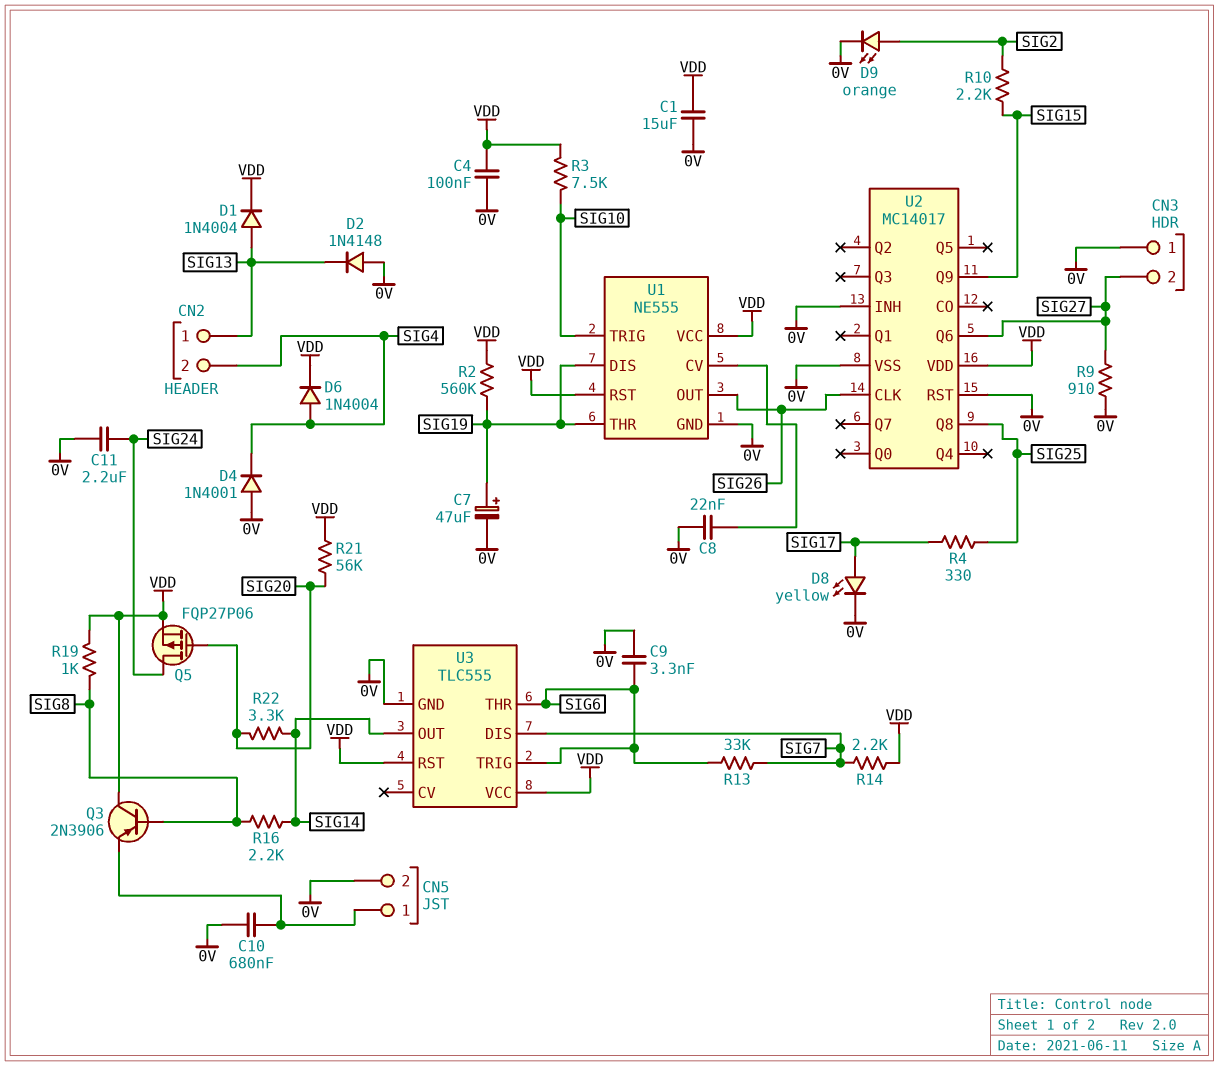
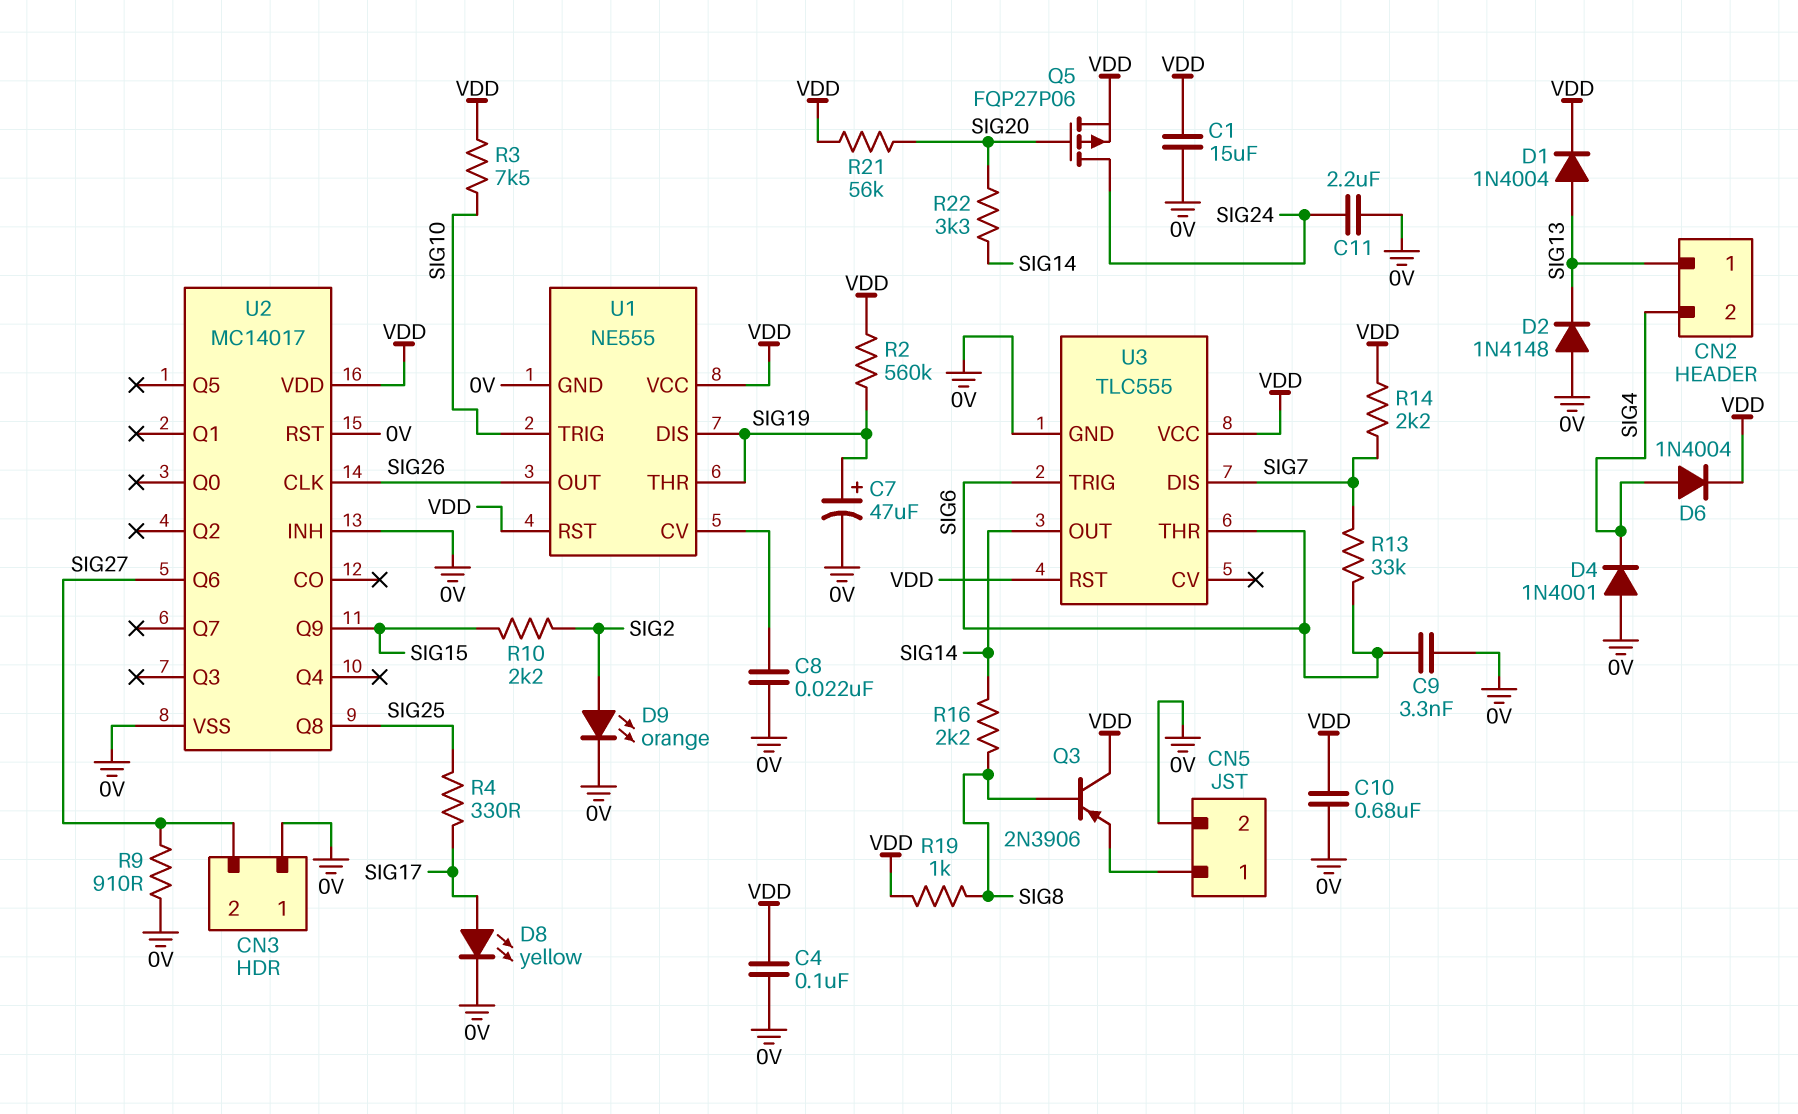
C10: 680nF (0V, CN5/1) -> 680nF (0V, VDD)

